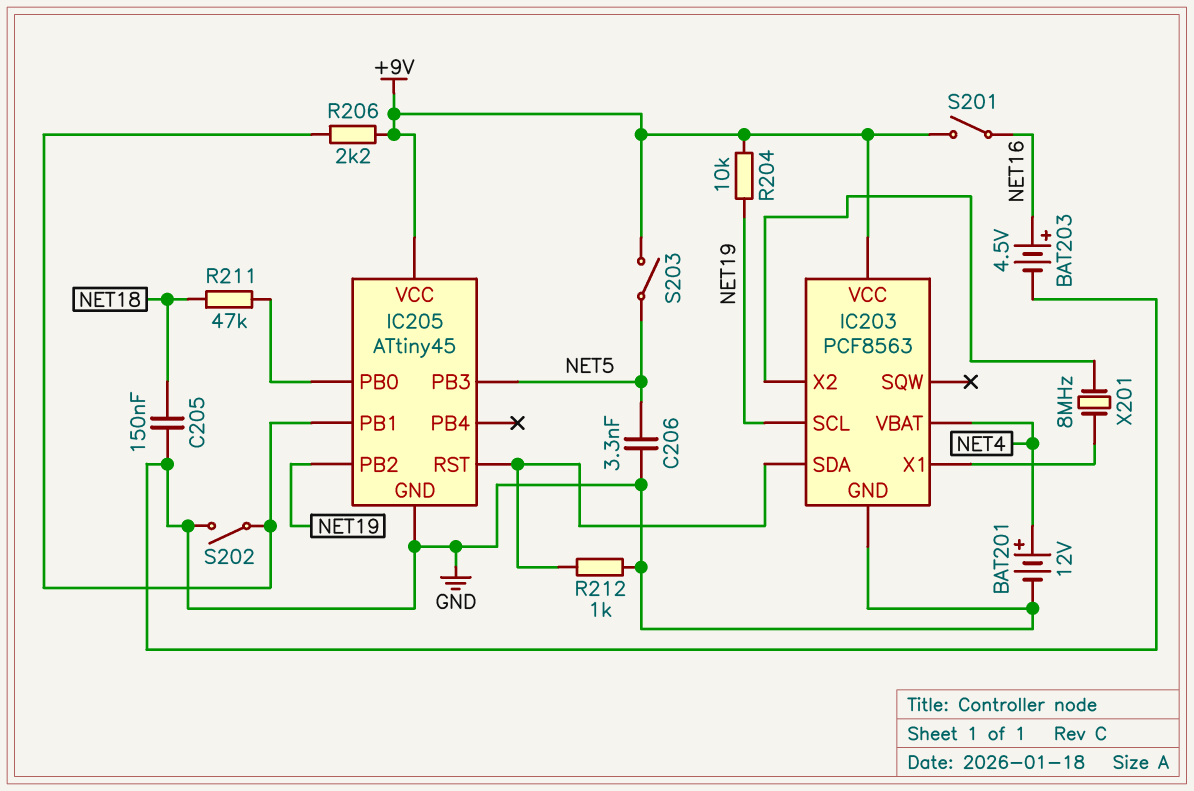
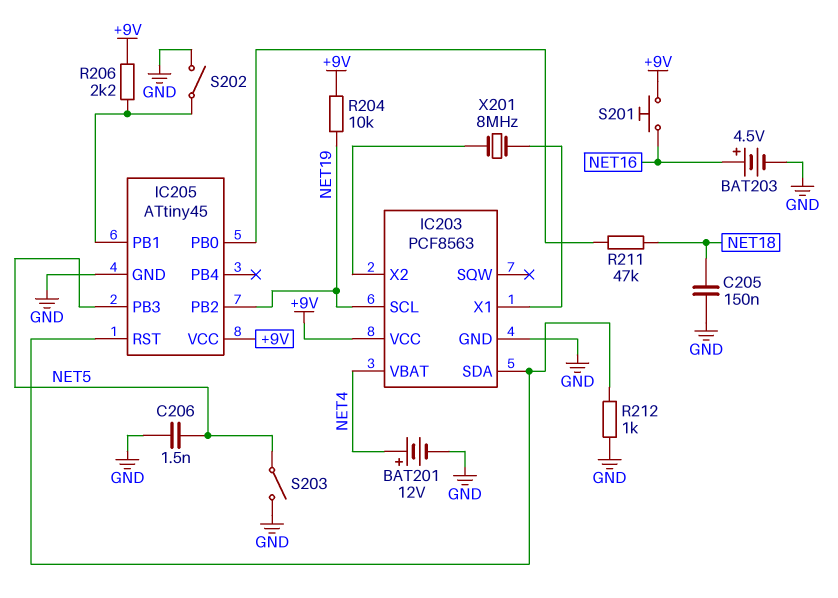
C206: 3.3nF (GND, NET5) -> 1.5nF (GND, NET5)
S201: switch (+9V, NET16) -> button (+9V, NET16)
S203: switch (+9V, NET5) -> switch (GND, NET5)

